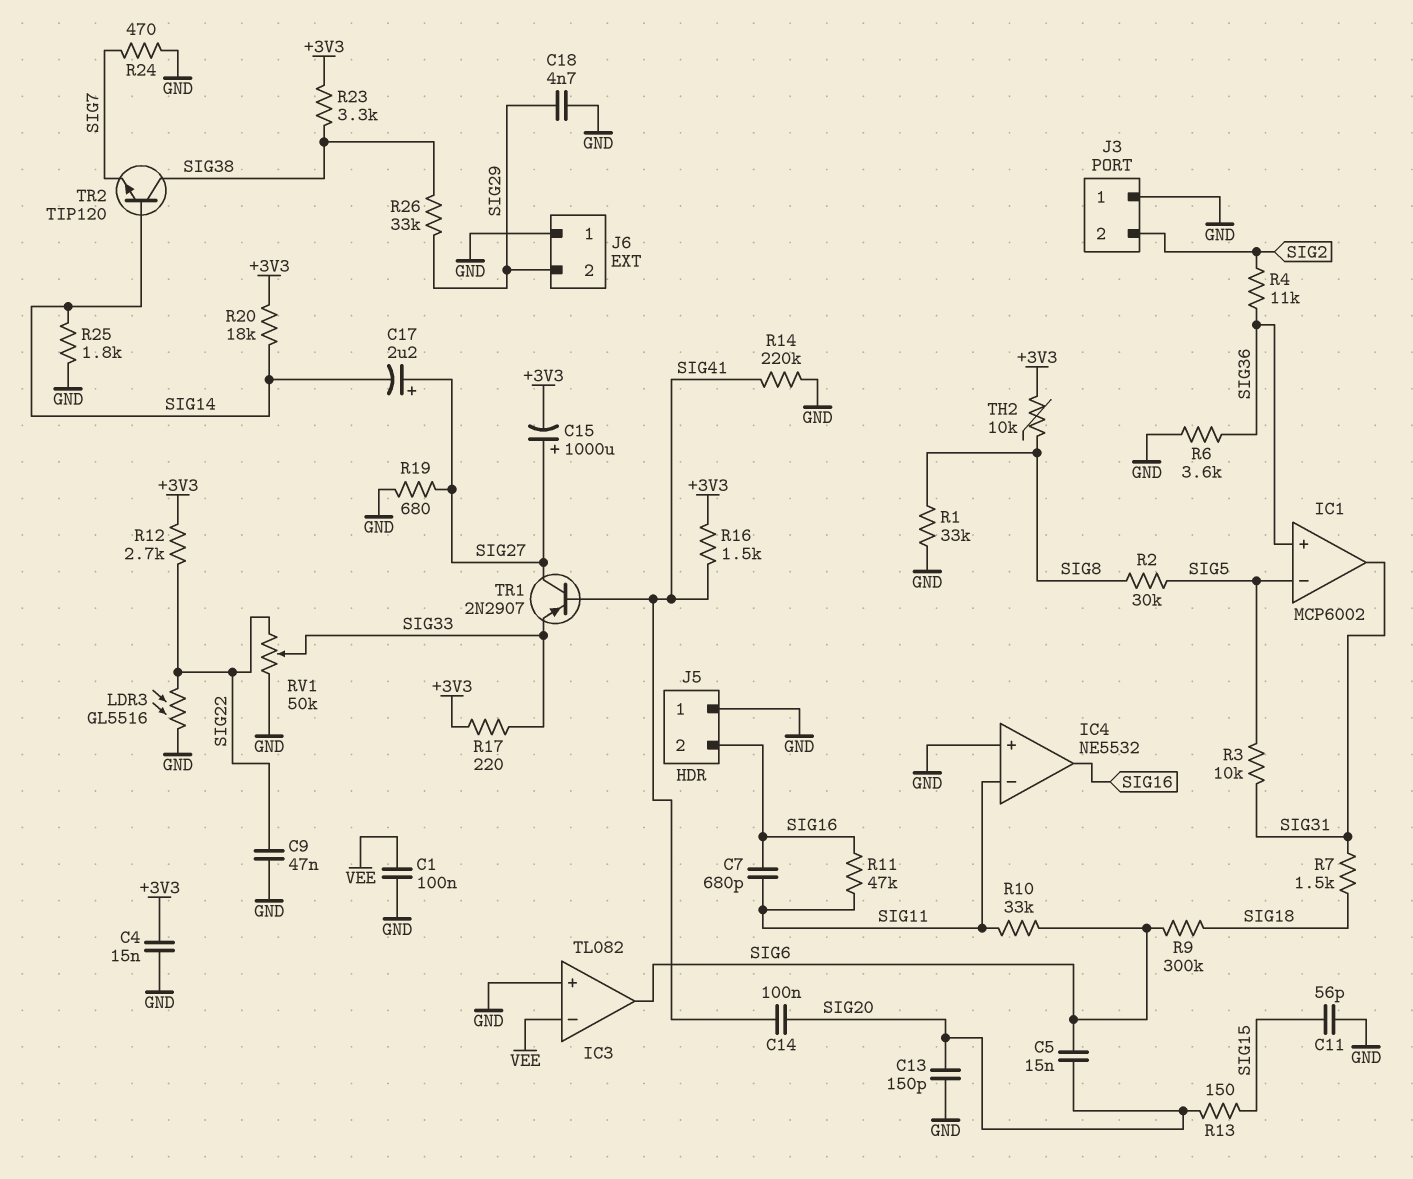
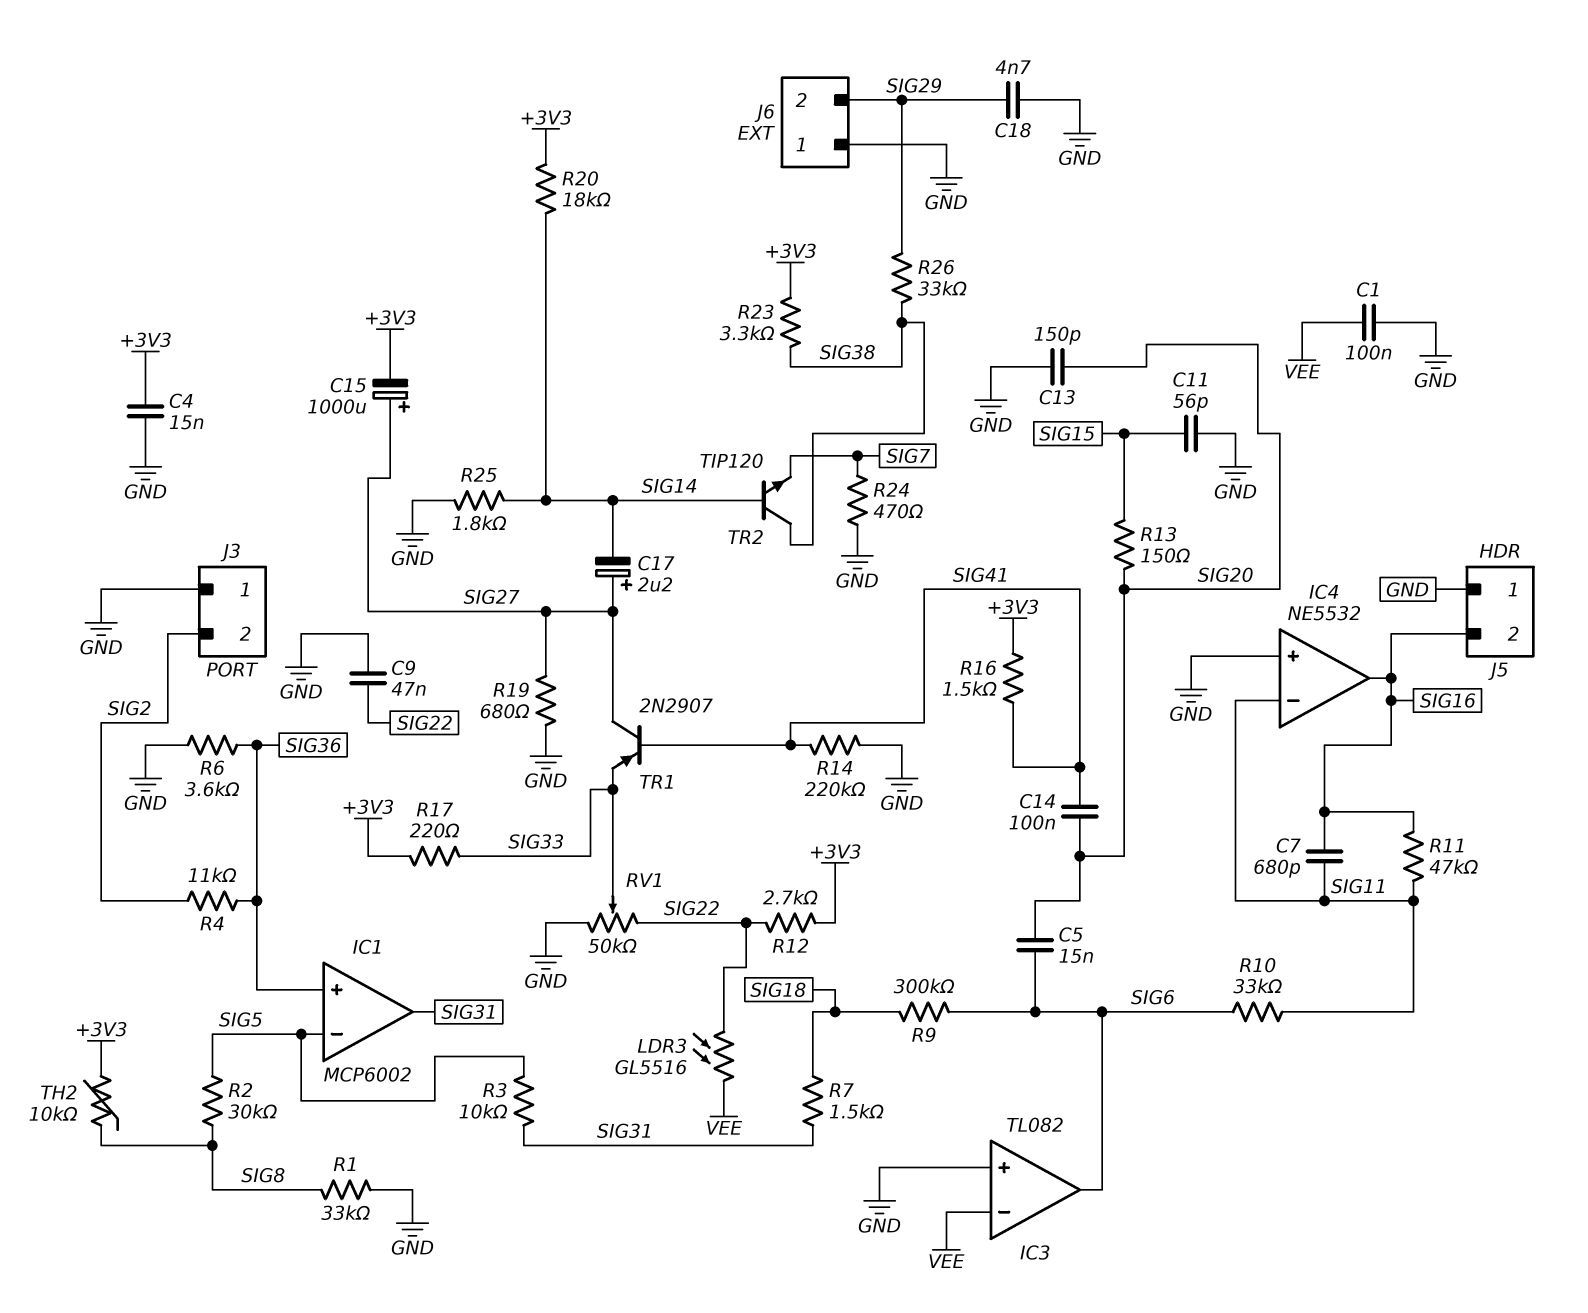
LDR3: GL5516 (GND, SIG22) -> GL5516 (SIG22, VEE)

